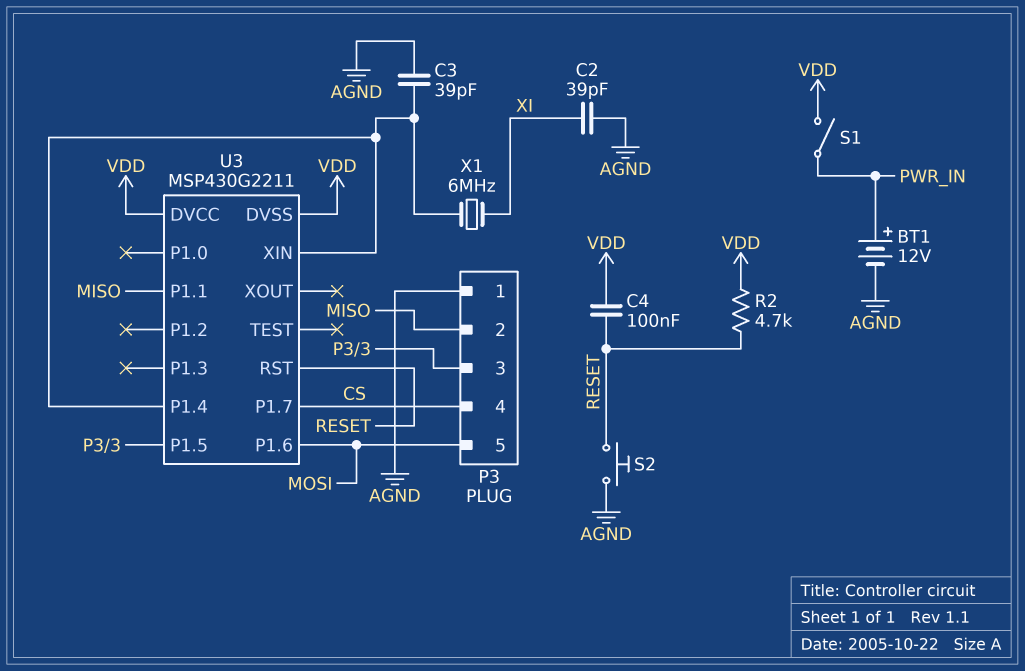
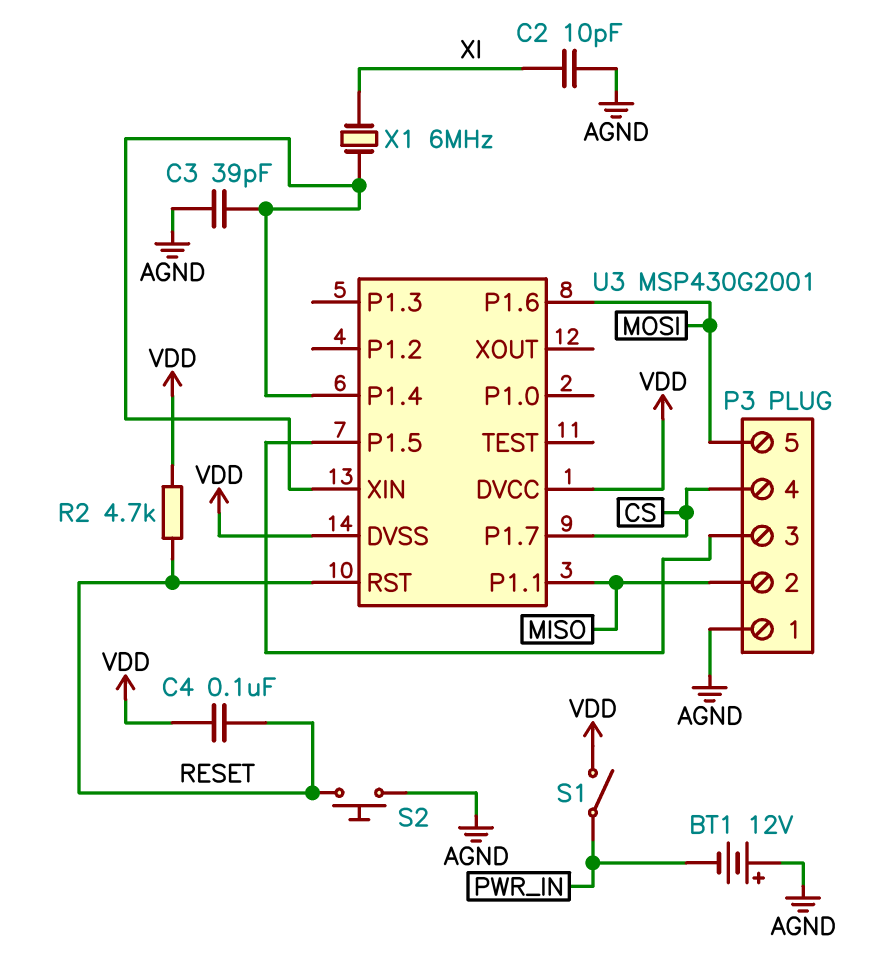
BT1: 12V (plus PWR_IN, minus AGND) -> 12V (plus AGND, minus PWR_IN)
C2: 39pF (AGND, XI) -> 10pF (AGND, XI)
U3: MSP430G2211 -> MSP430G2001

